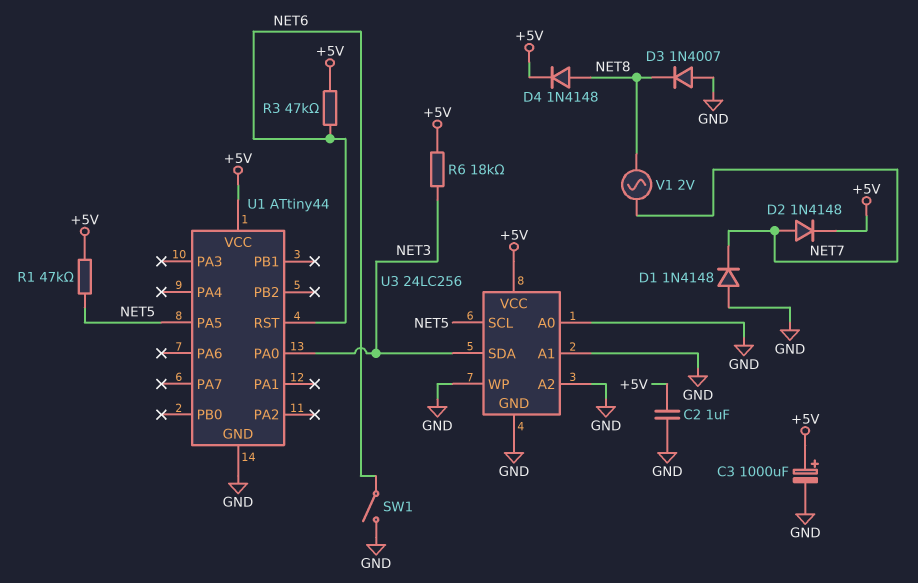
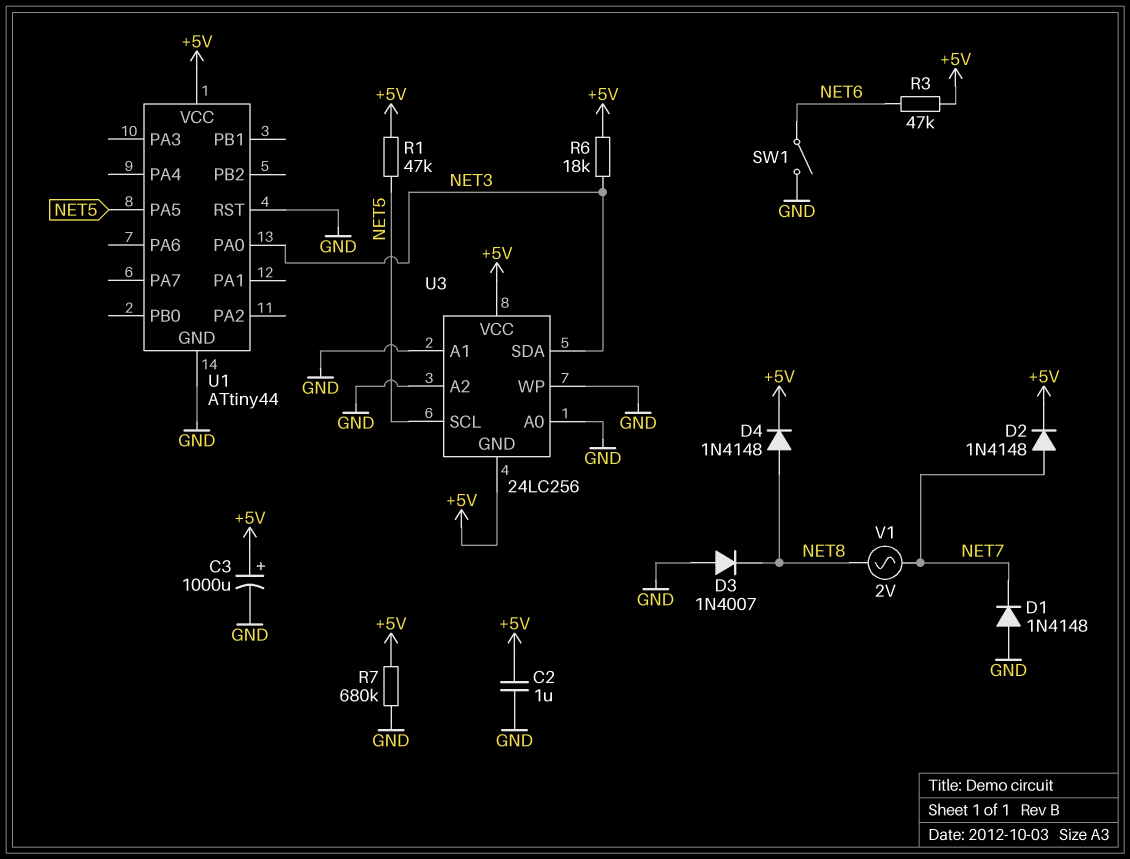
R7: none -> 680k (+5V, GND)
U1 pin RST: NET6 -> GND
U3 pin GND: GND -> +5V

